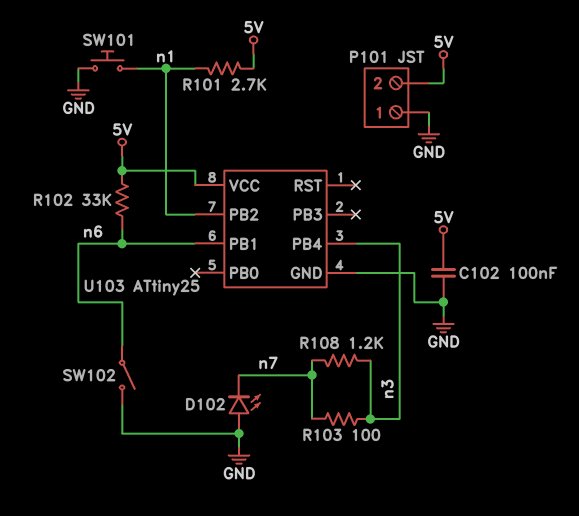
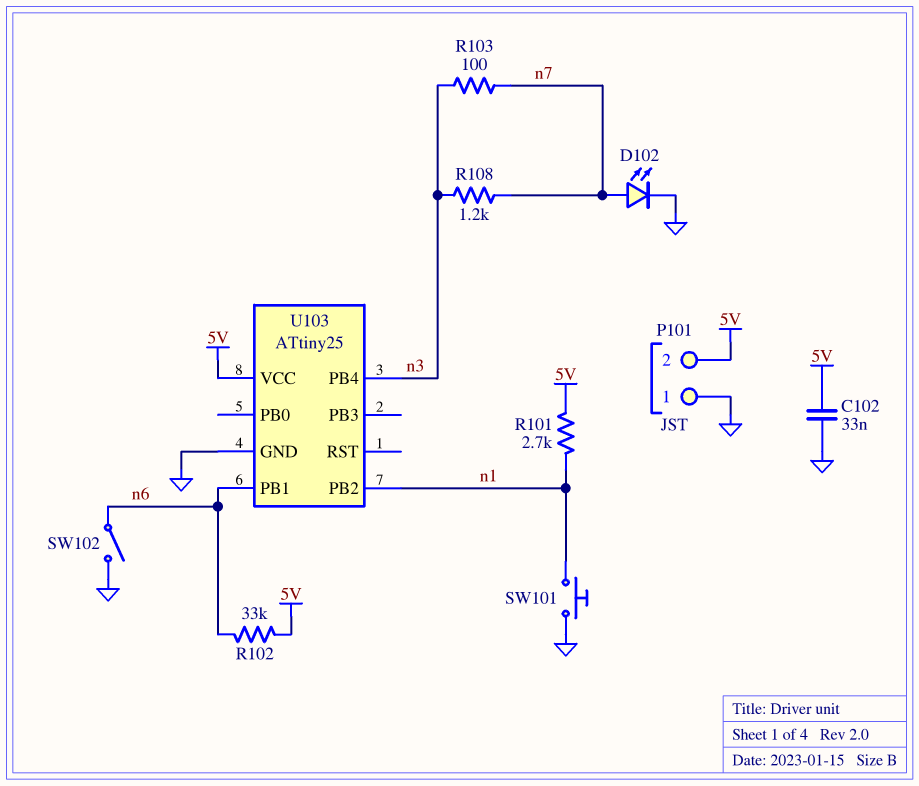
C102: 100nF (5V, GND) -> 33nF (5V, GND)
D102: LED (A GND, K n7) -> LED (A n7, K GND)

